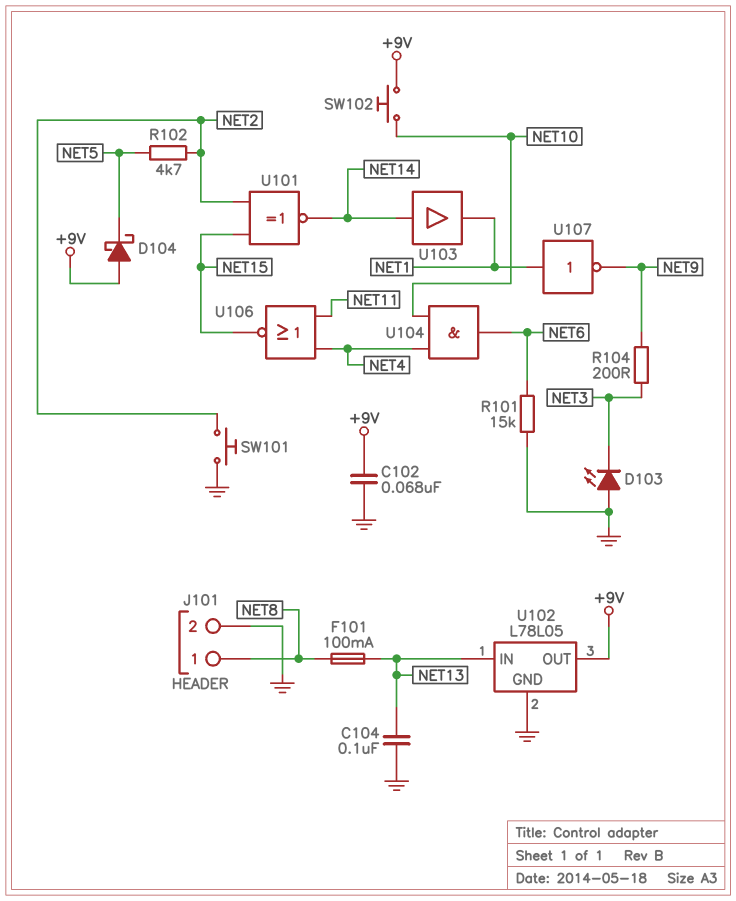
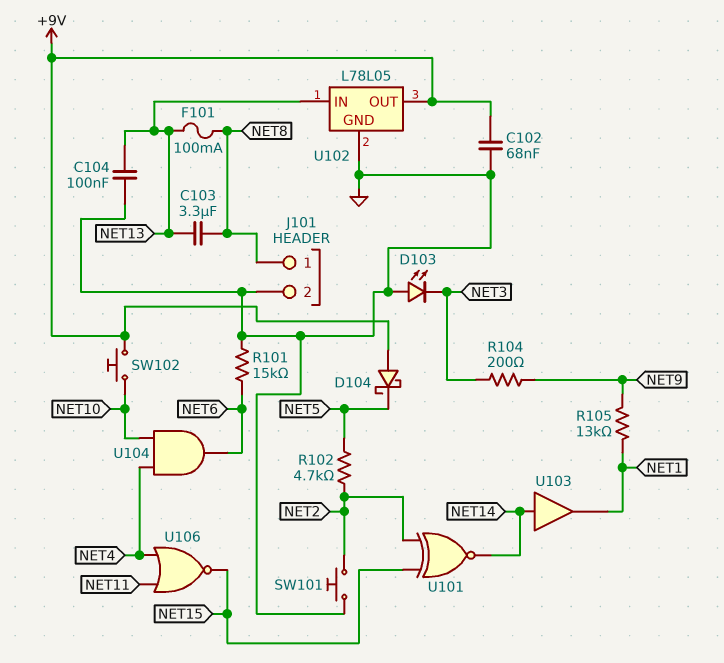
C103: none -> 3.3uF (NET8, NET13)
R105: none -> 13k (NET1, NET9)
U107: NOT (in NET1, out NET9) -> none

